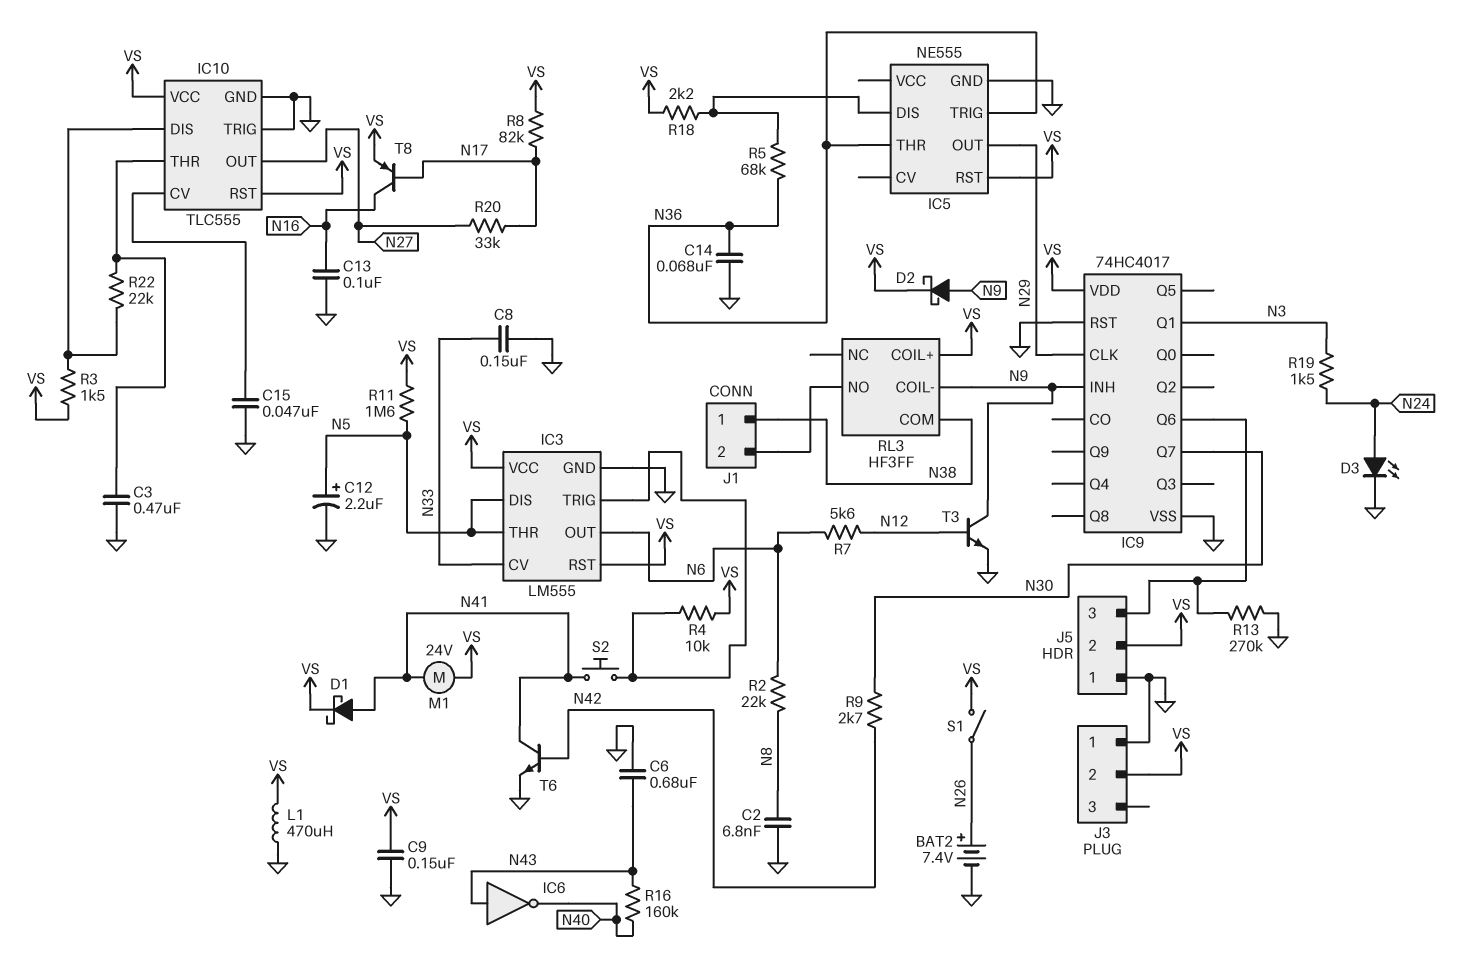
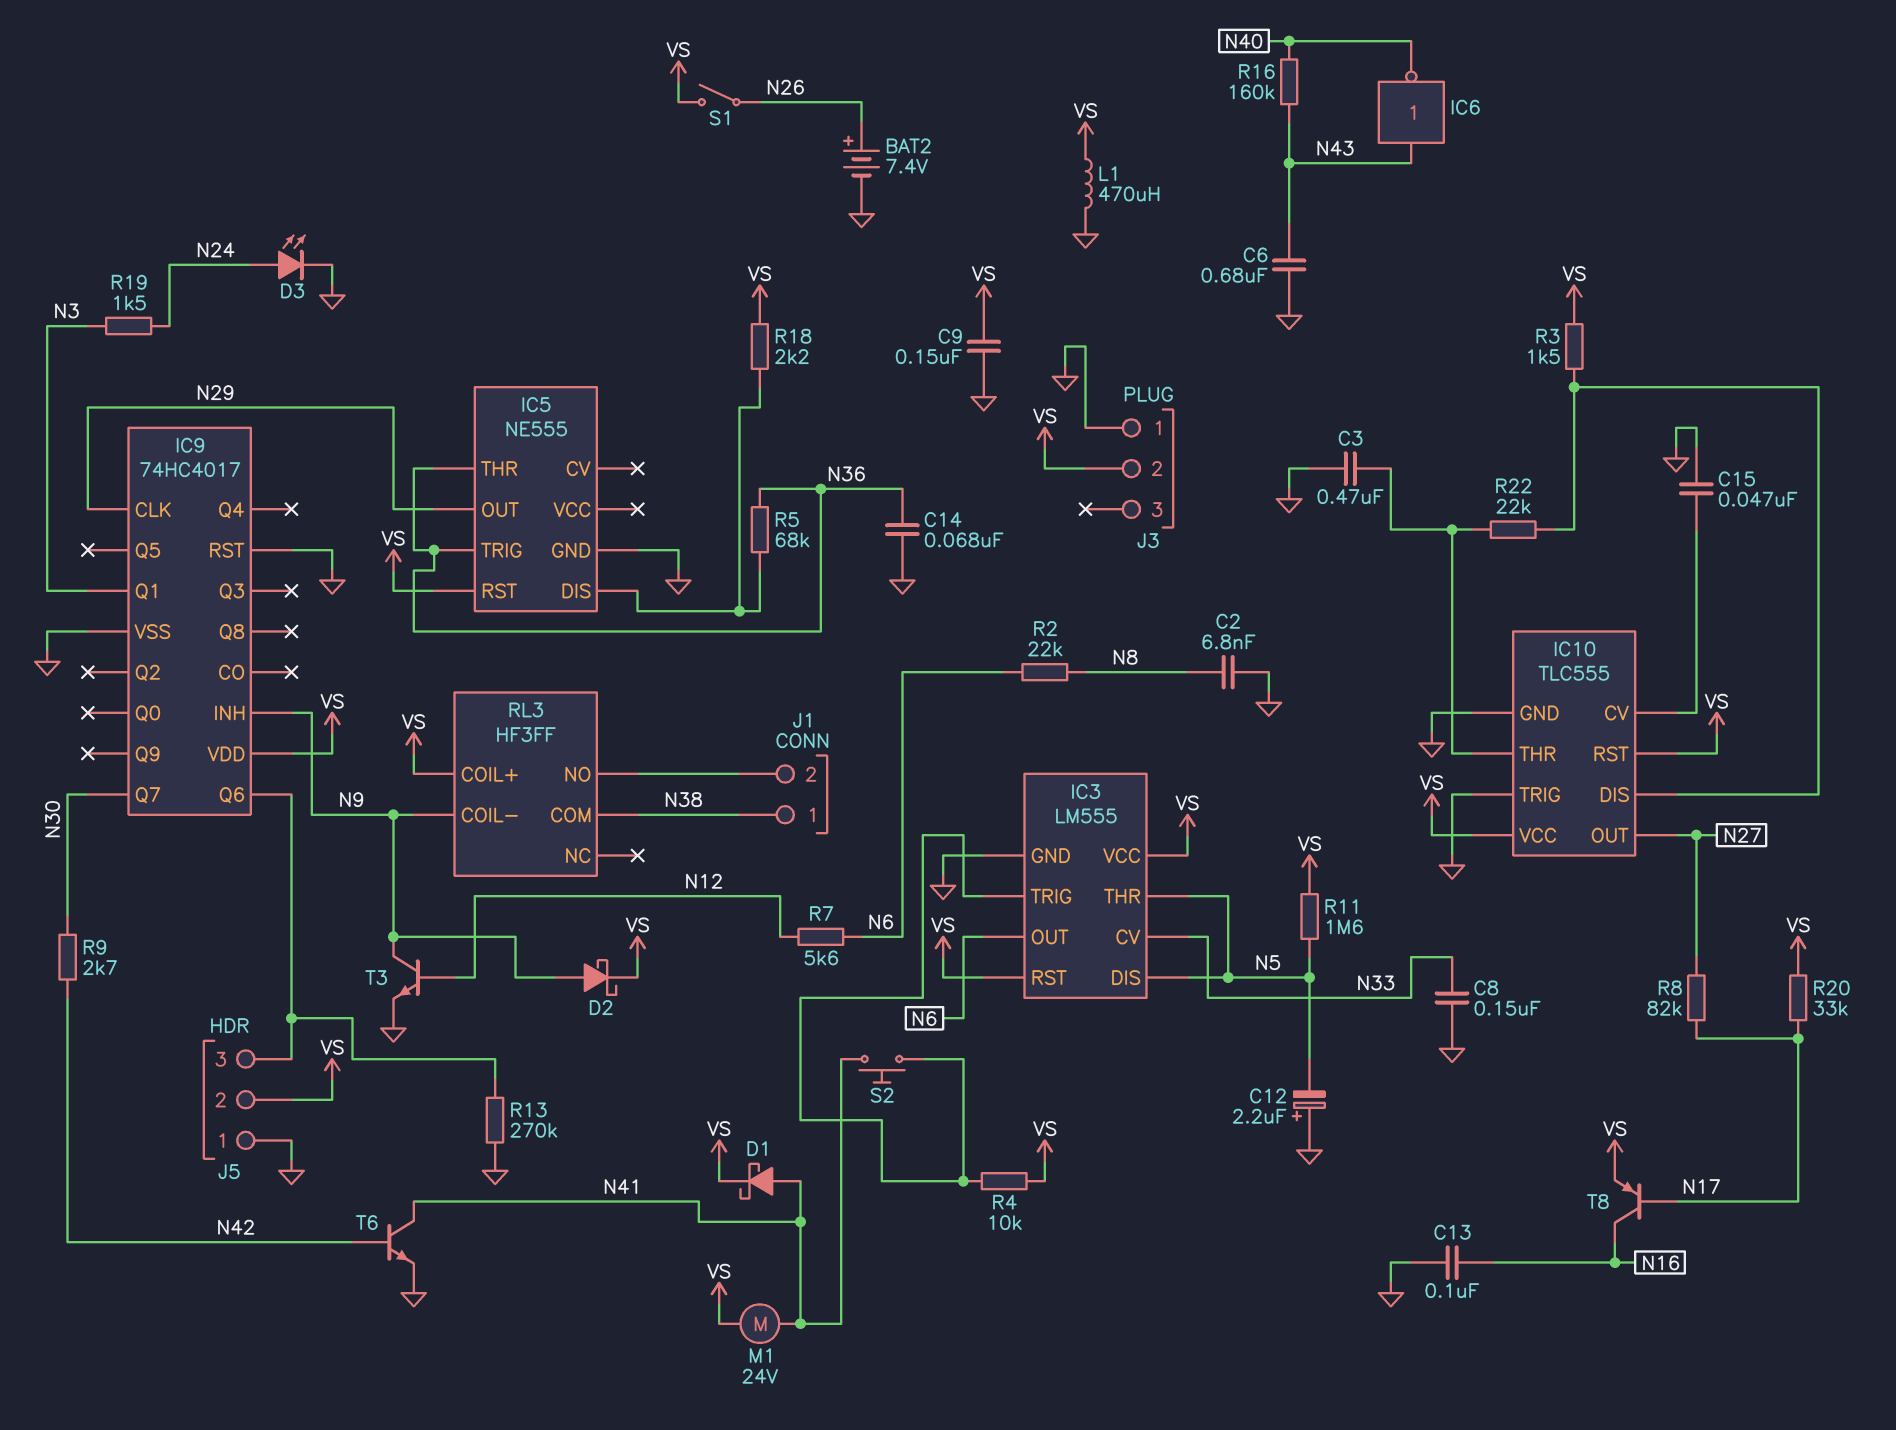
C12: 2.2uF (plus N5, minus GND) -> 2.2uF (plus GND, minus N5)
R8: 82k (N17, VS) -> 82k (N17, N27)
R20: 33k (N17, N27) -> 33k (N17, VS)

